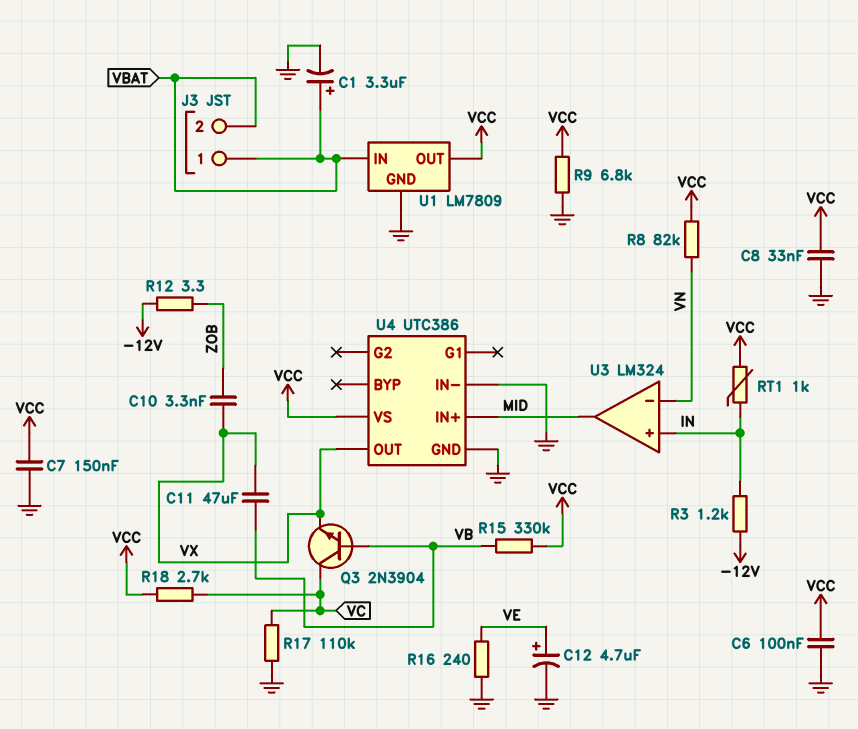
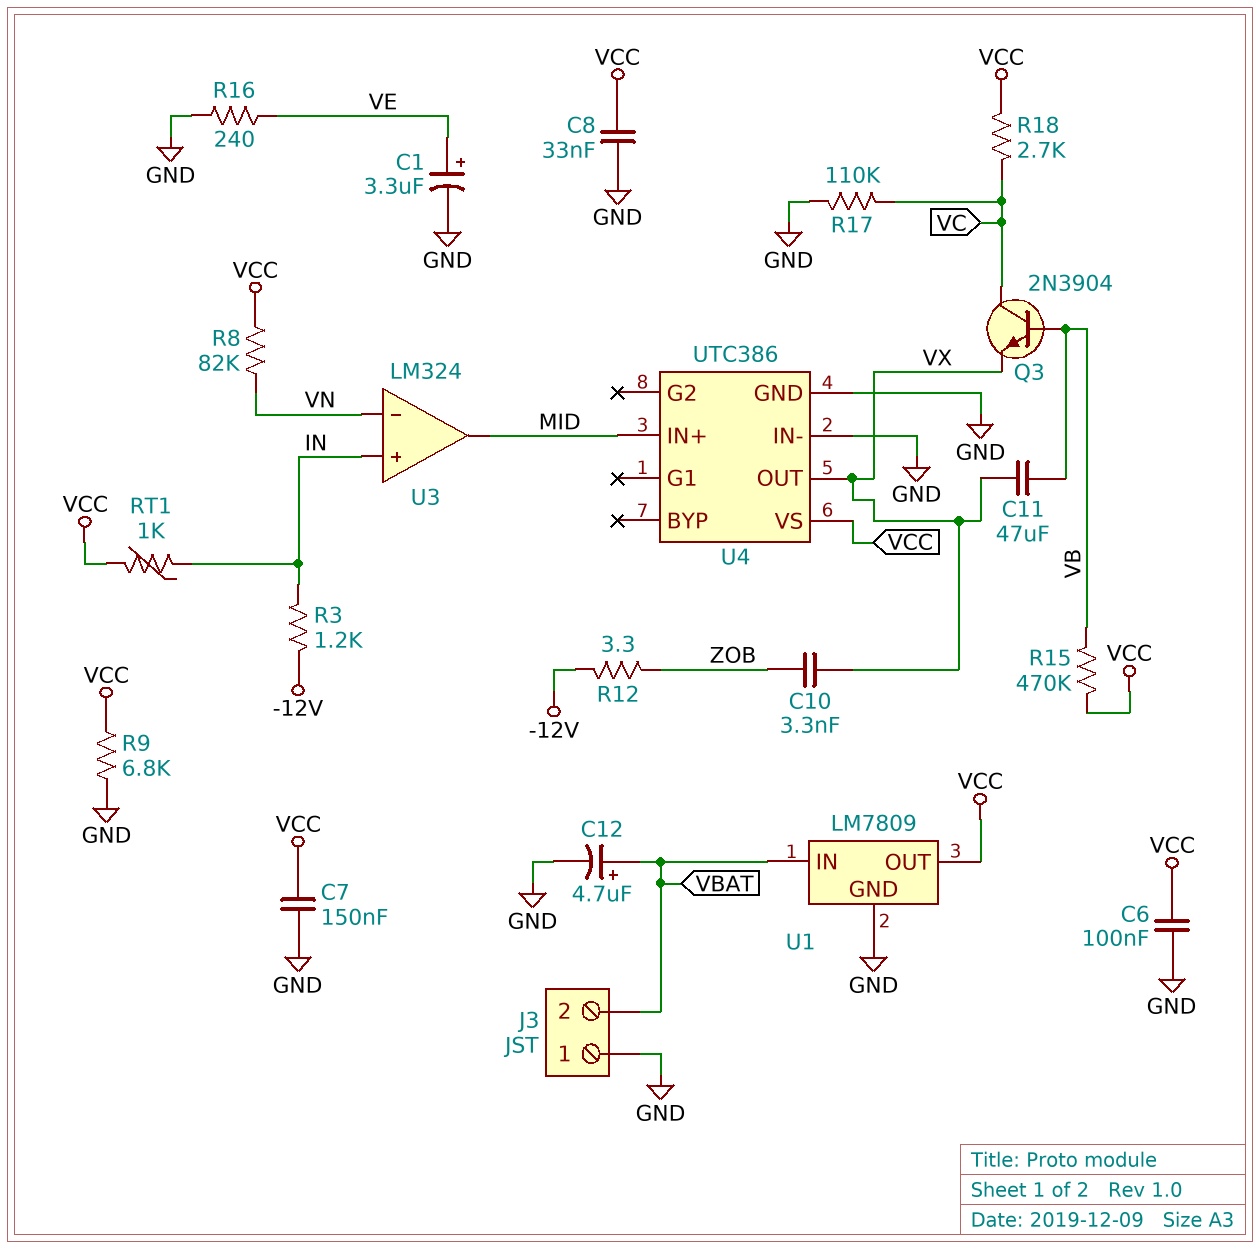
C1: 3.3uF (plus VBAT, minus GND) -> 3.3uF (plus VE, minus GND)
C12: 4.7uF (plus VE, minus GND) -> 4.7uF (plus VBAT, minus GND)
J3 pin 1: VBAT -> GND
R15: 330k (VB, VCC) -> 470k (VB, VCC)

